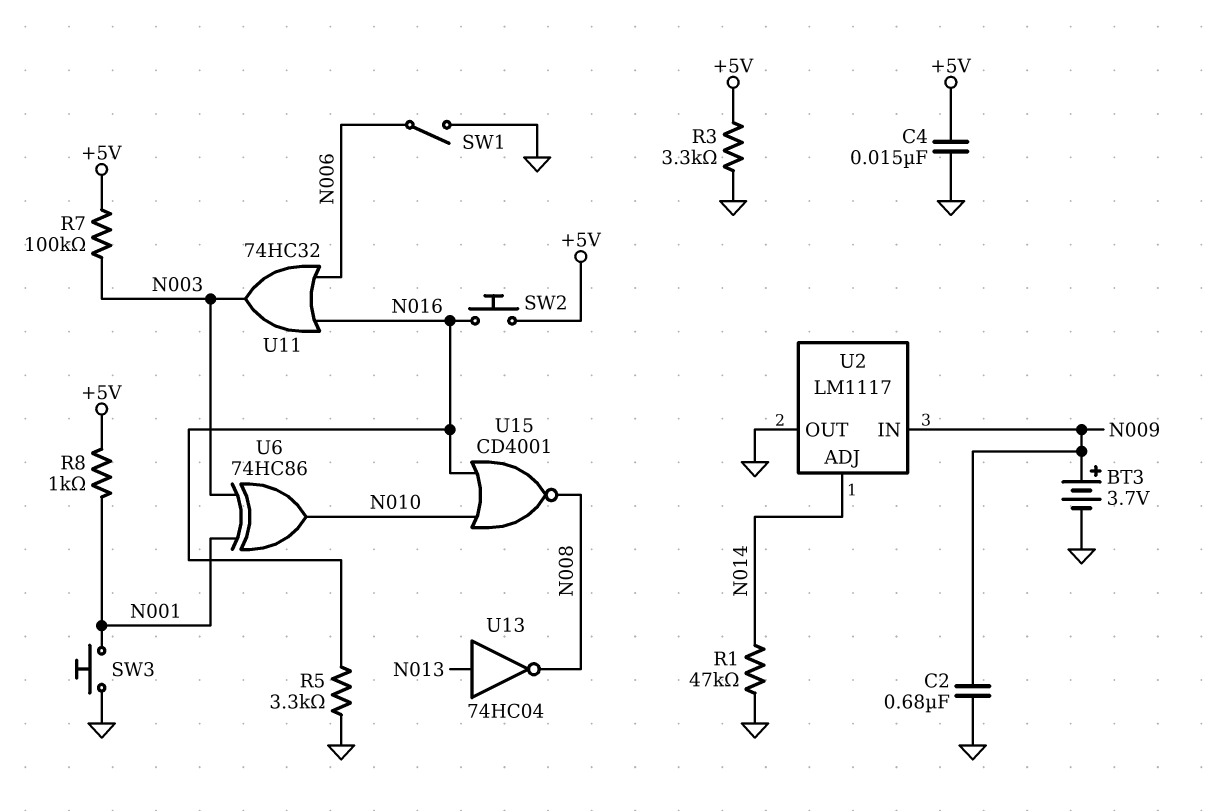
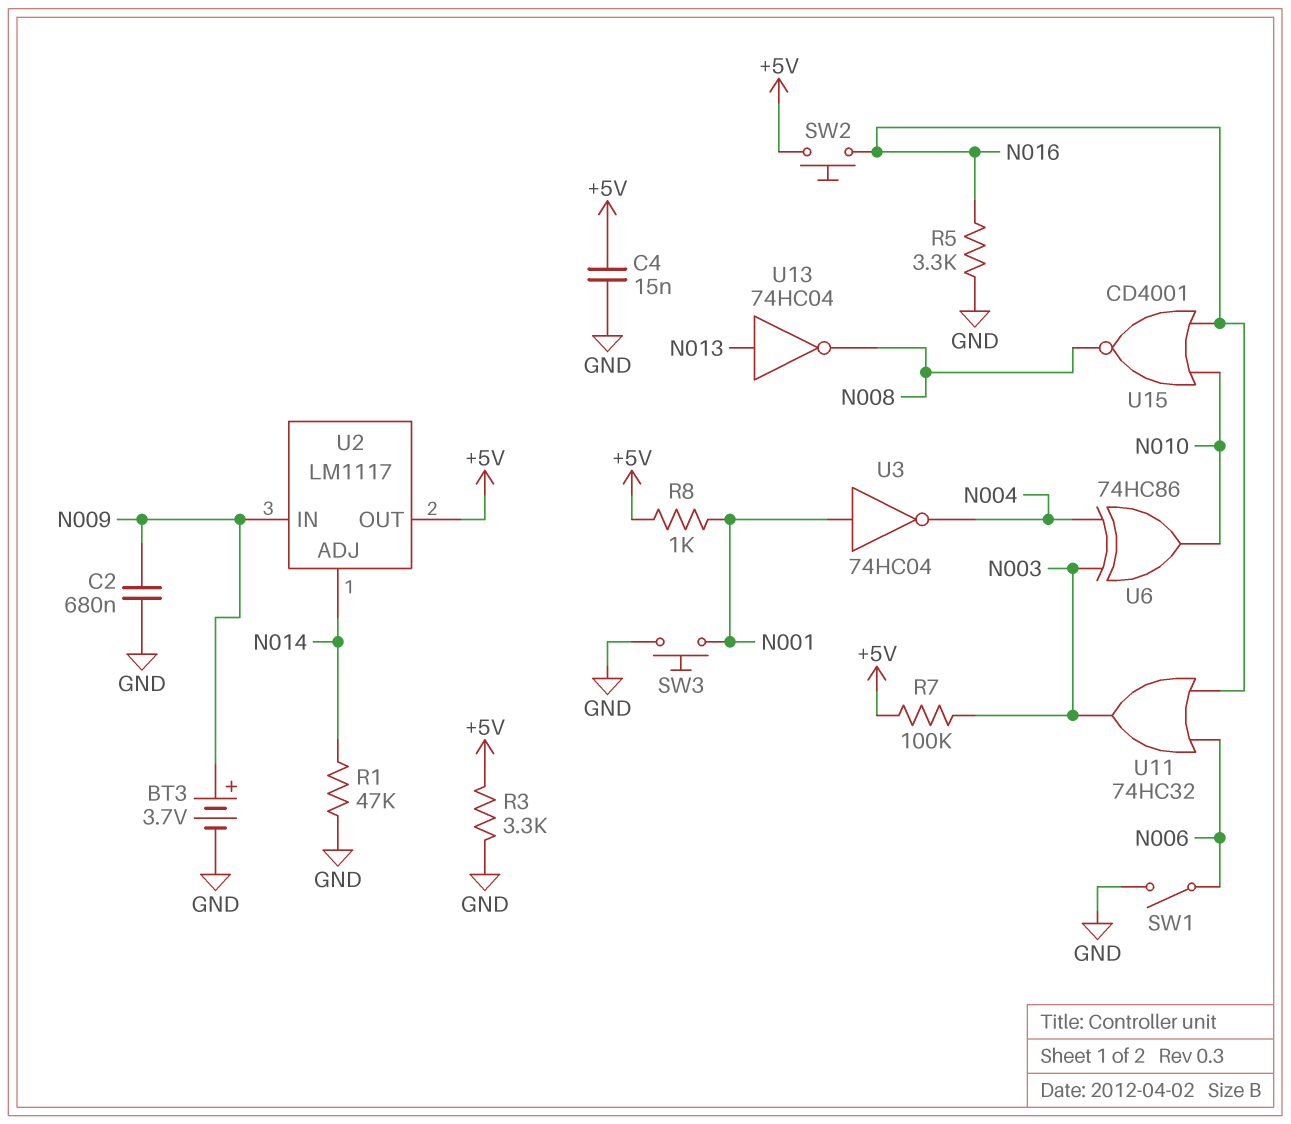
U2 pin OUT: GND -> +5V
U3: none -> NOT 74HC04 (in N001, out N004)
U6: XOR 74HC86 (in N001, in N003, out N010) -> XOR 74HC86 (in N003, in N004, out N010)

